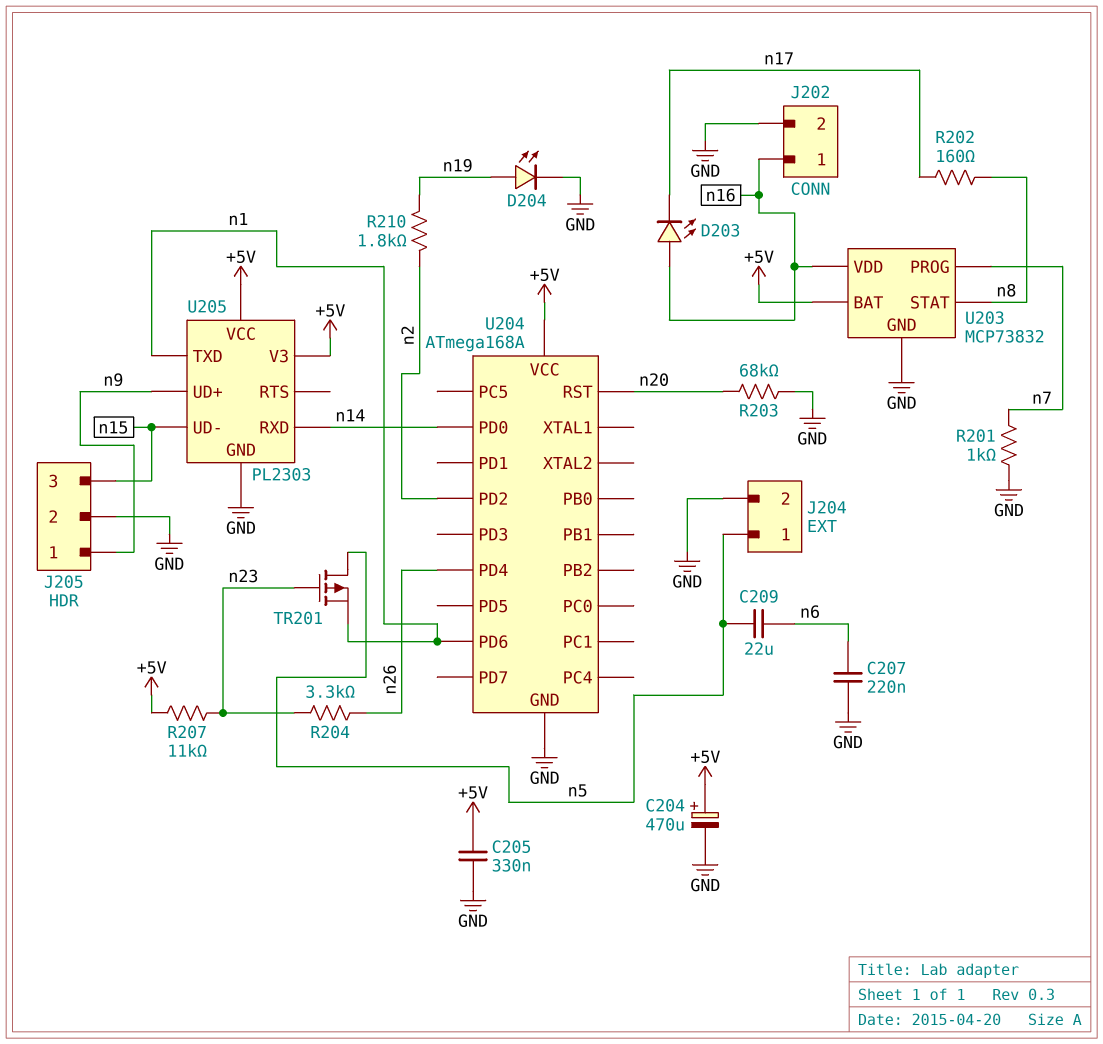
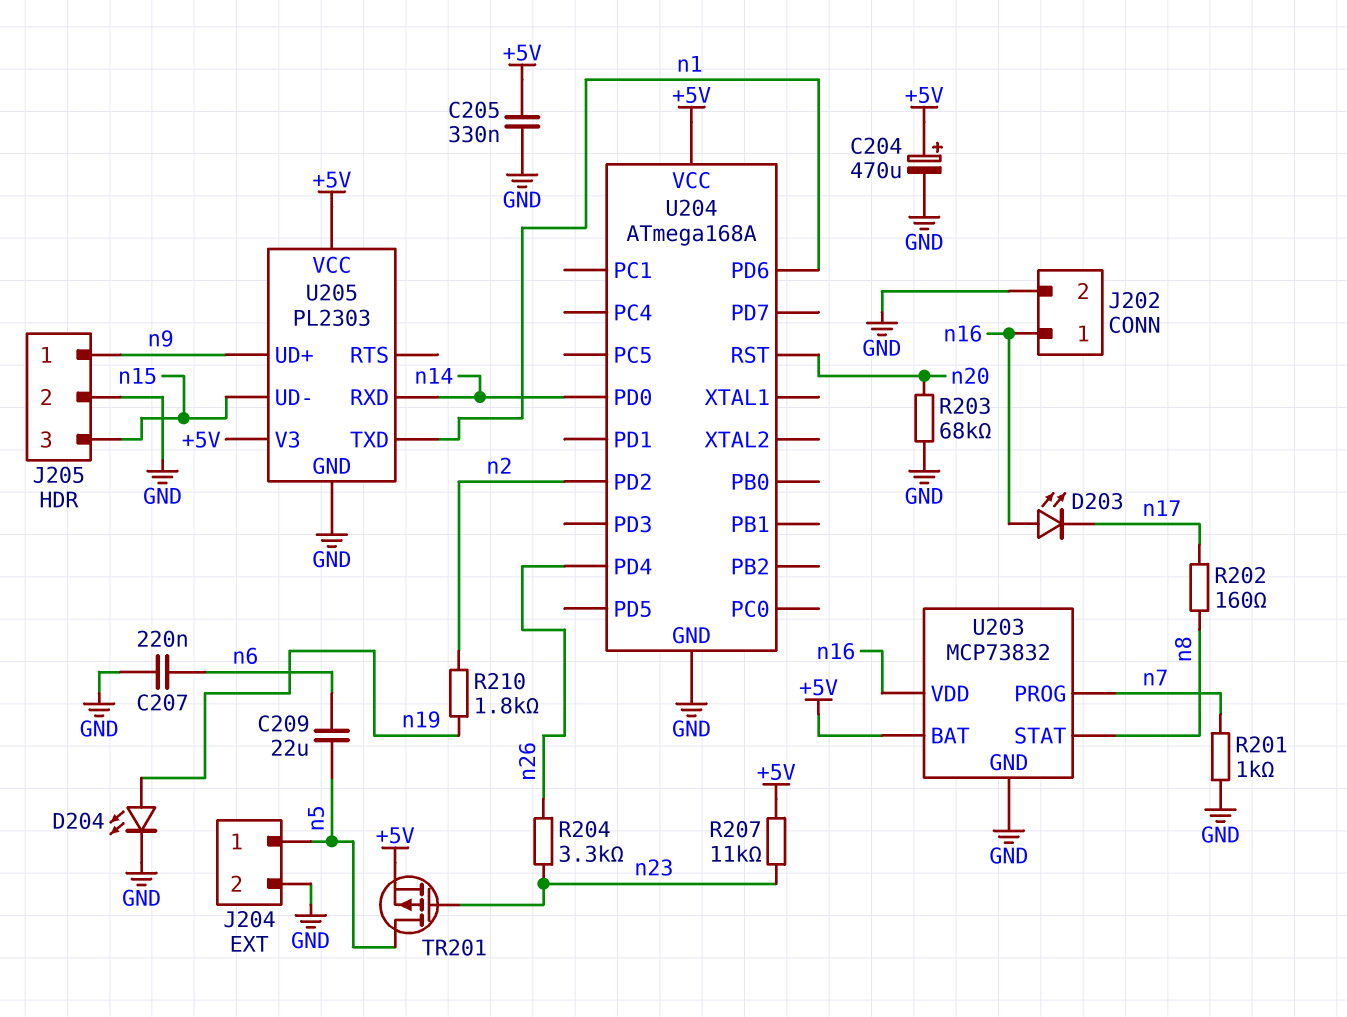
TR201: PMOS (G n23, D n5, S n1) -> PMOS (G n23, D n5, S +5V)

